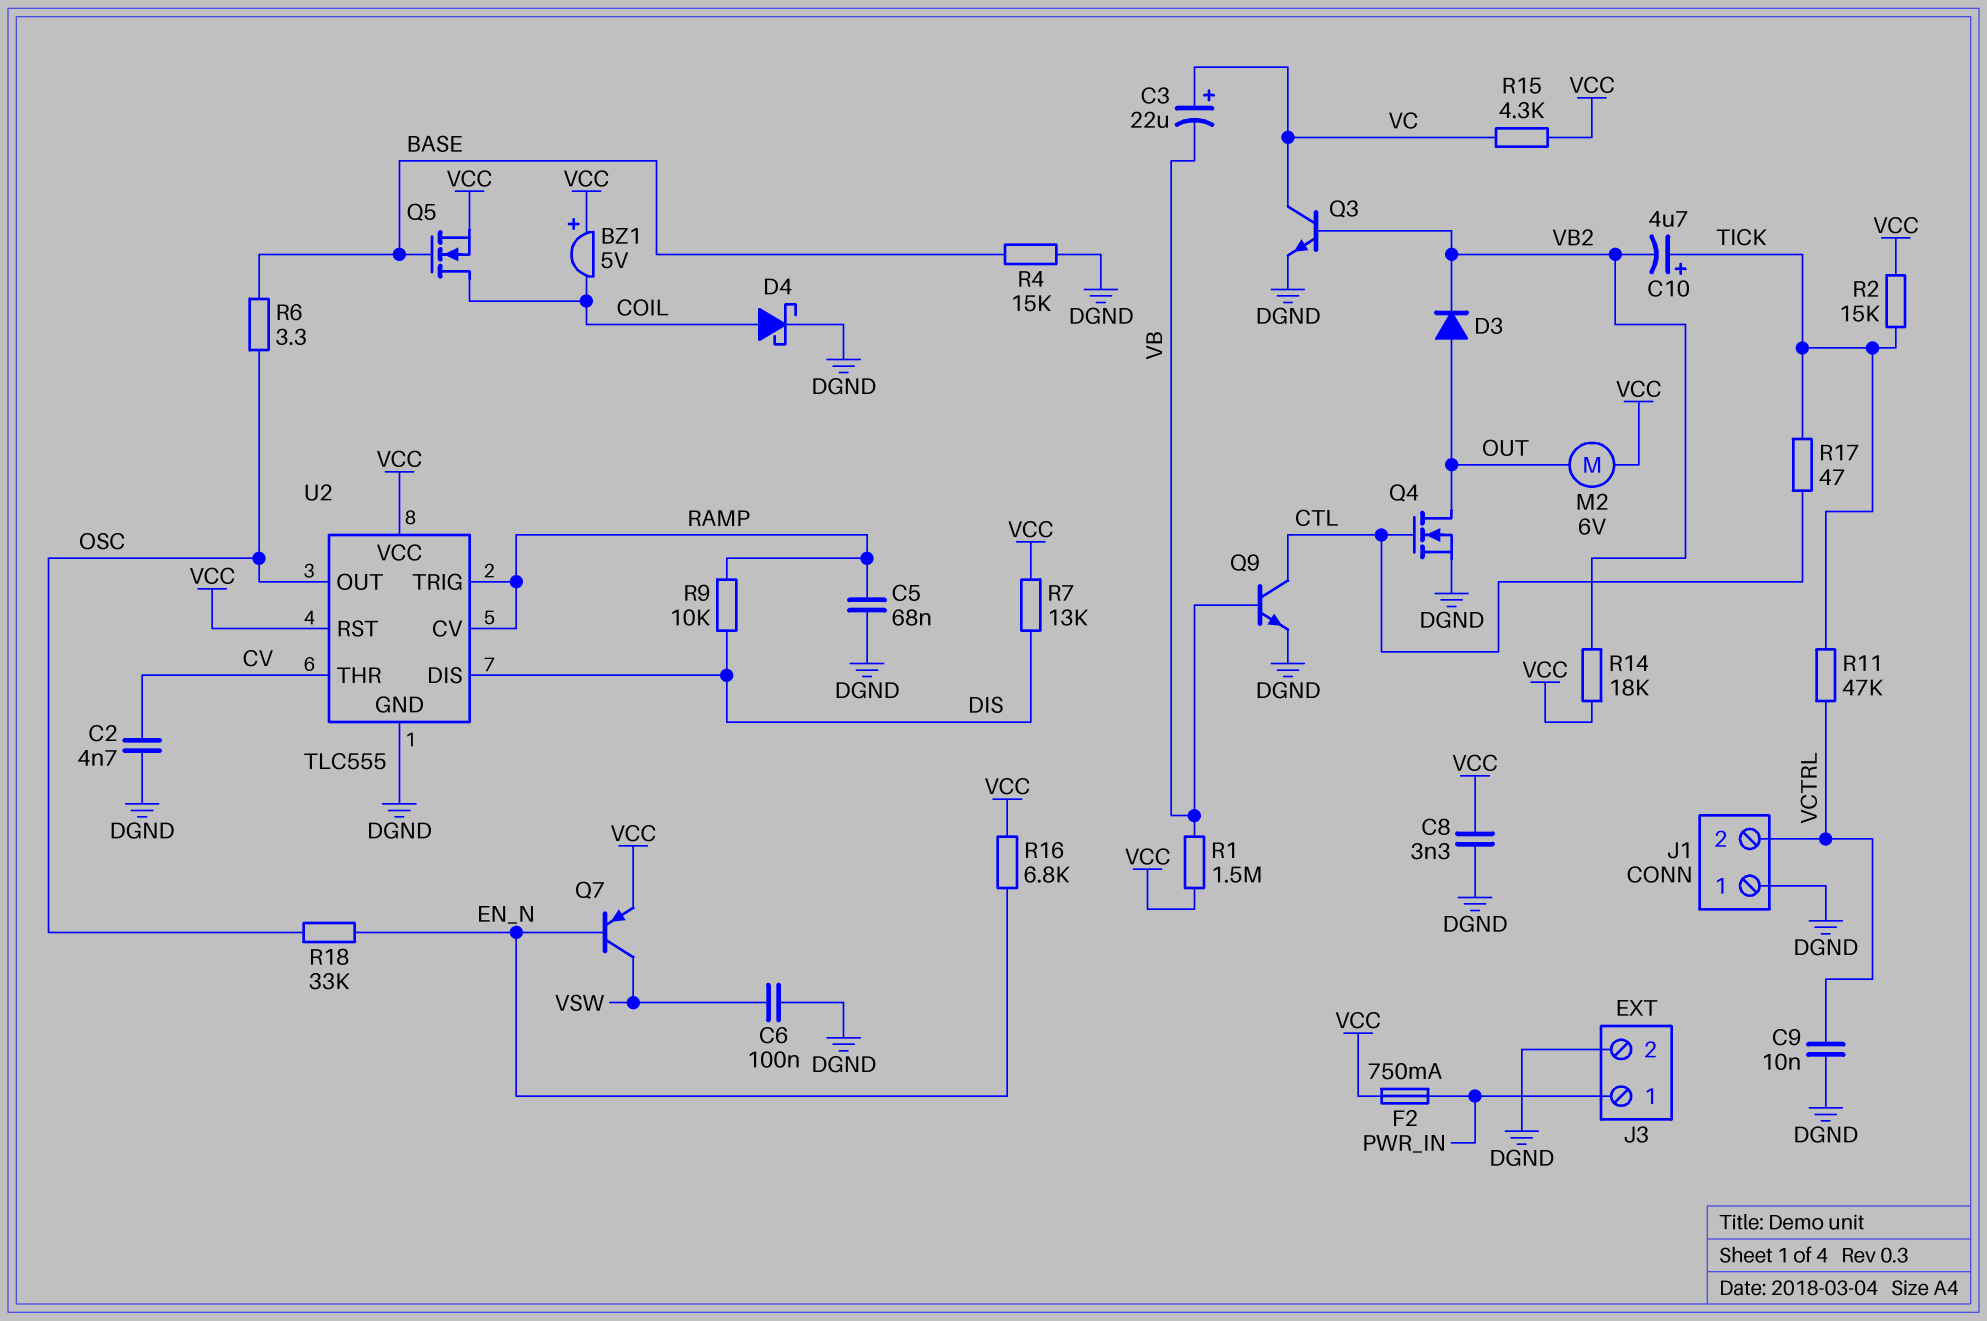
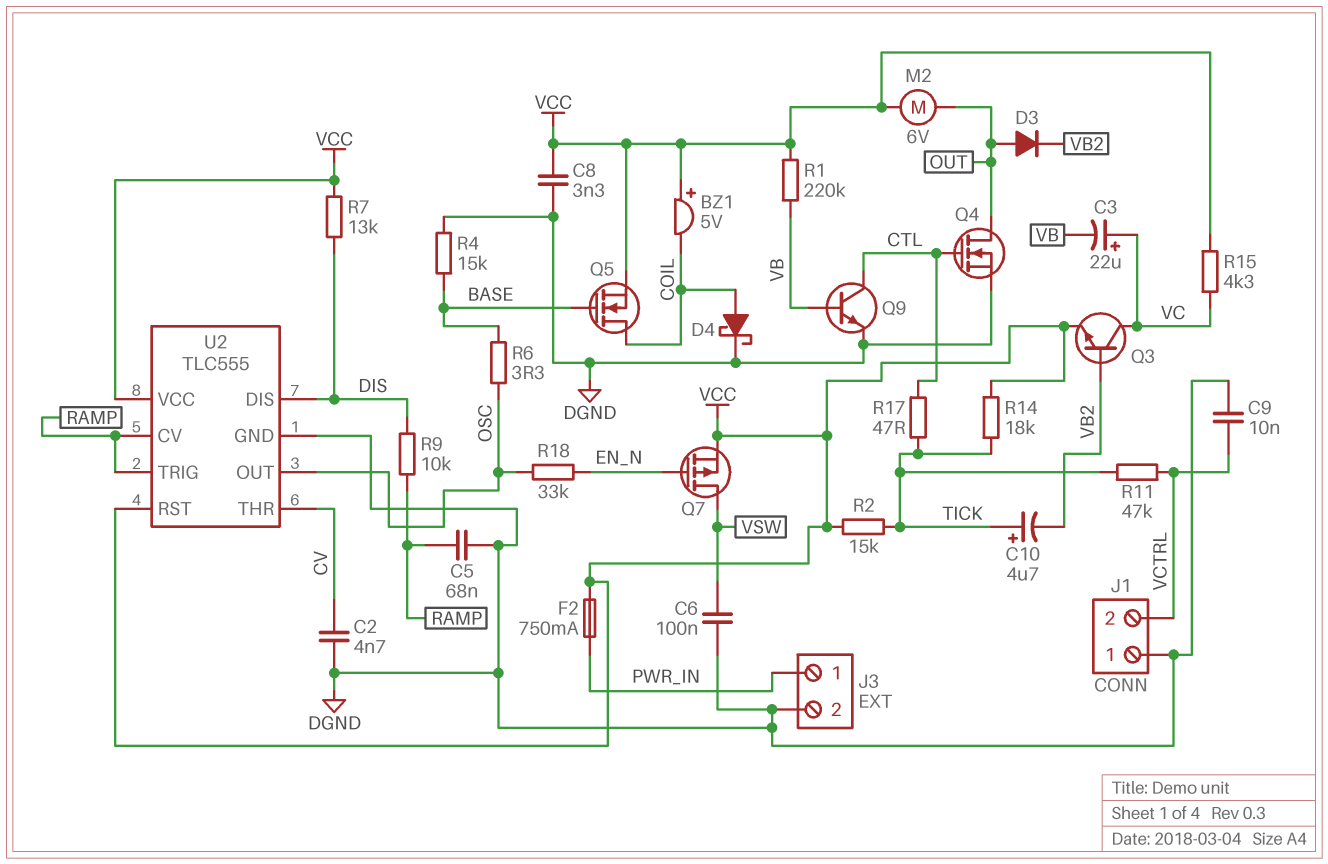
Q3: NPN (B VB2, C VC, E DGND) -> NPN (B VB2, C VC, E VCC)
Q7: PNP (B EN_N, C VSW, E VCC) -> PMOS (G EN_N, D VSW, S VCC)
R1: 1.5M (VB, VCC) -> 220k (VB, VCC)
R14: 18k (VB2, VCC) -> 18k (TICK, VCC)
R16: 6.8k (EN_N, VCC) -> none

